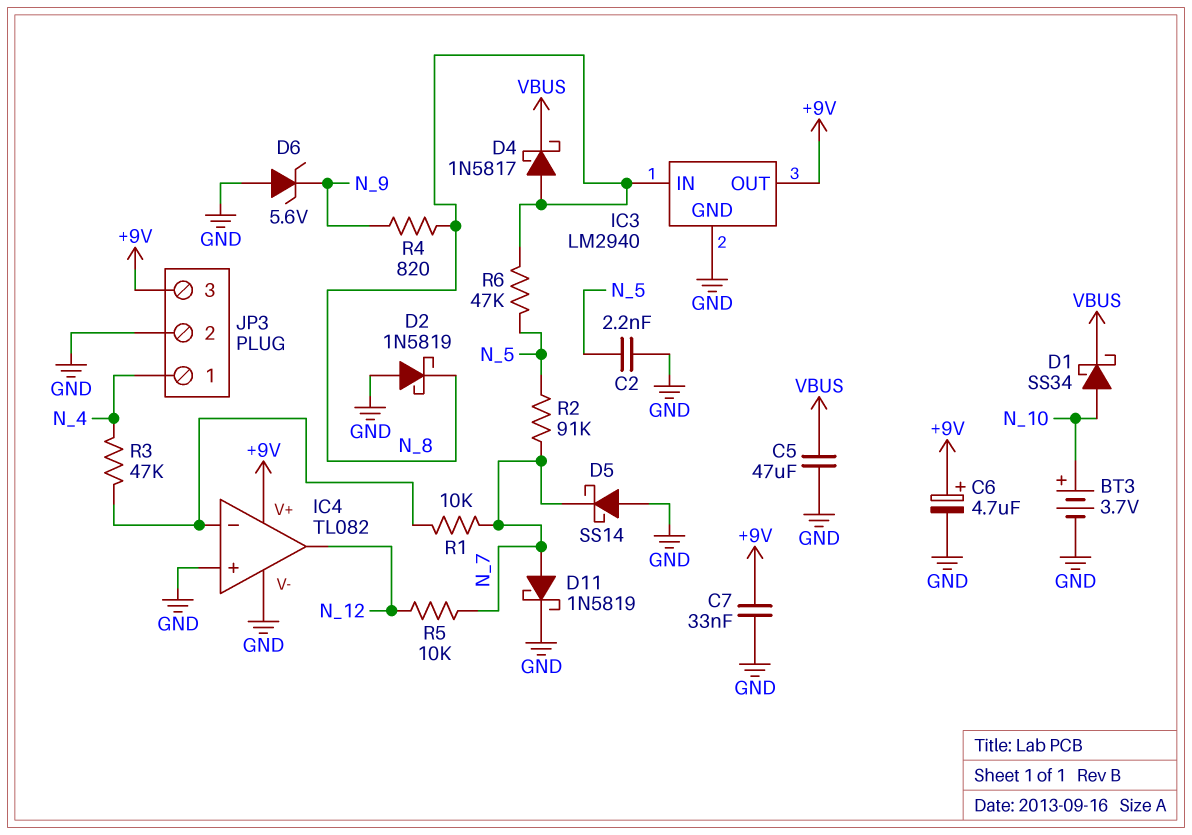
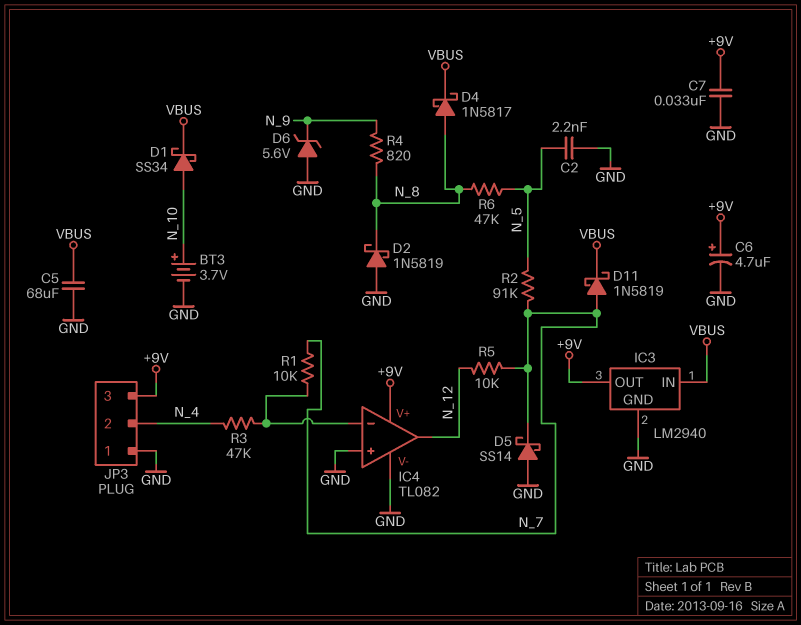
C5: 47uF (GND, VBUS) -> 68uF (GND, VBUS)
D11: schottky 1N5819 (A N_7, K GND) -> schottky 1N5819 (A N_7, K VBUS)
IC3 pin IN: N_8 -> VBUS
JP3 pin 1: N_4 -> GND
JP3 pin 2: GND -> N_4

